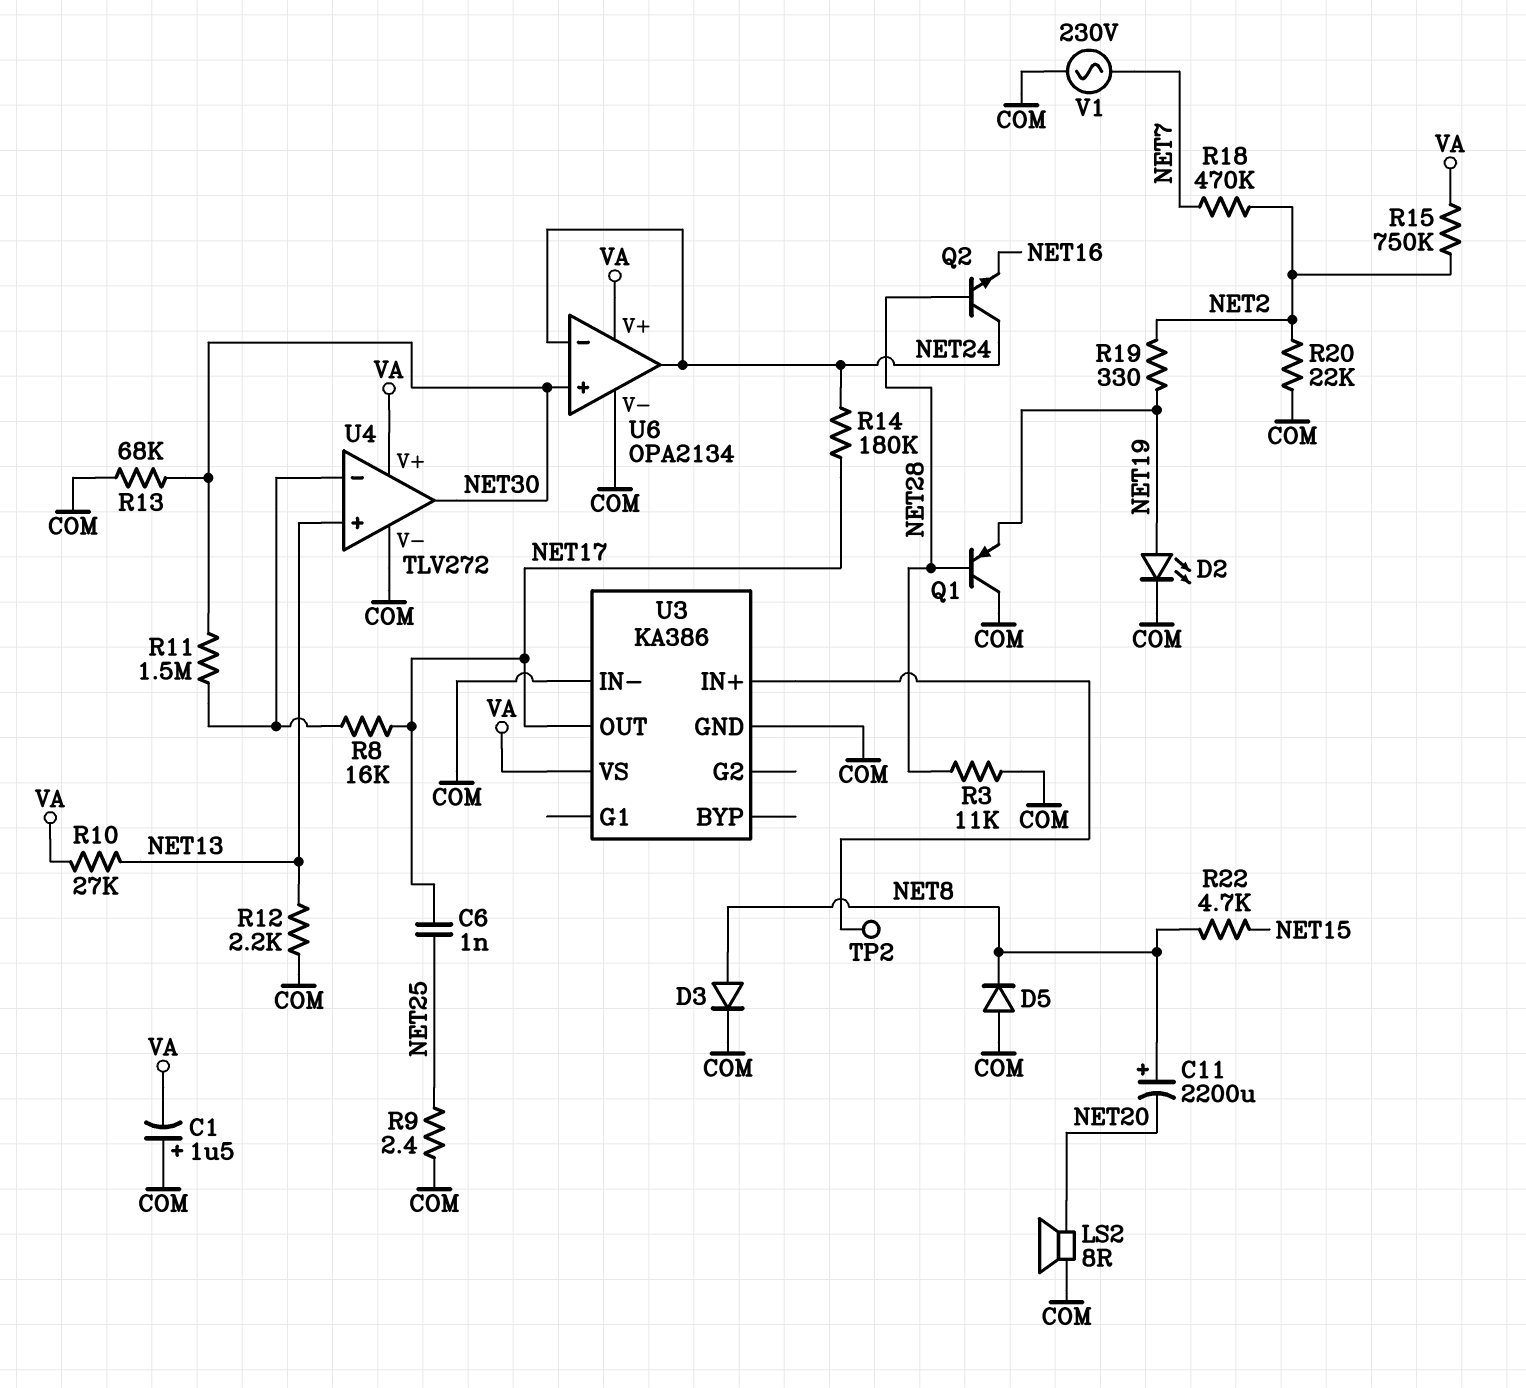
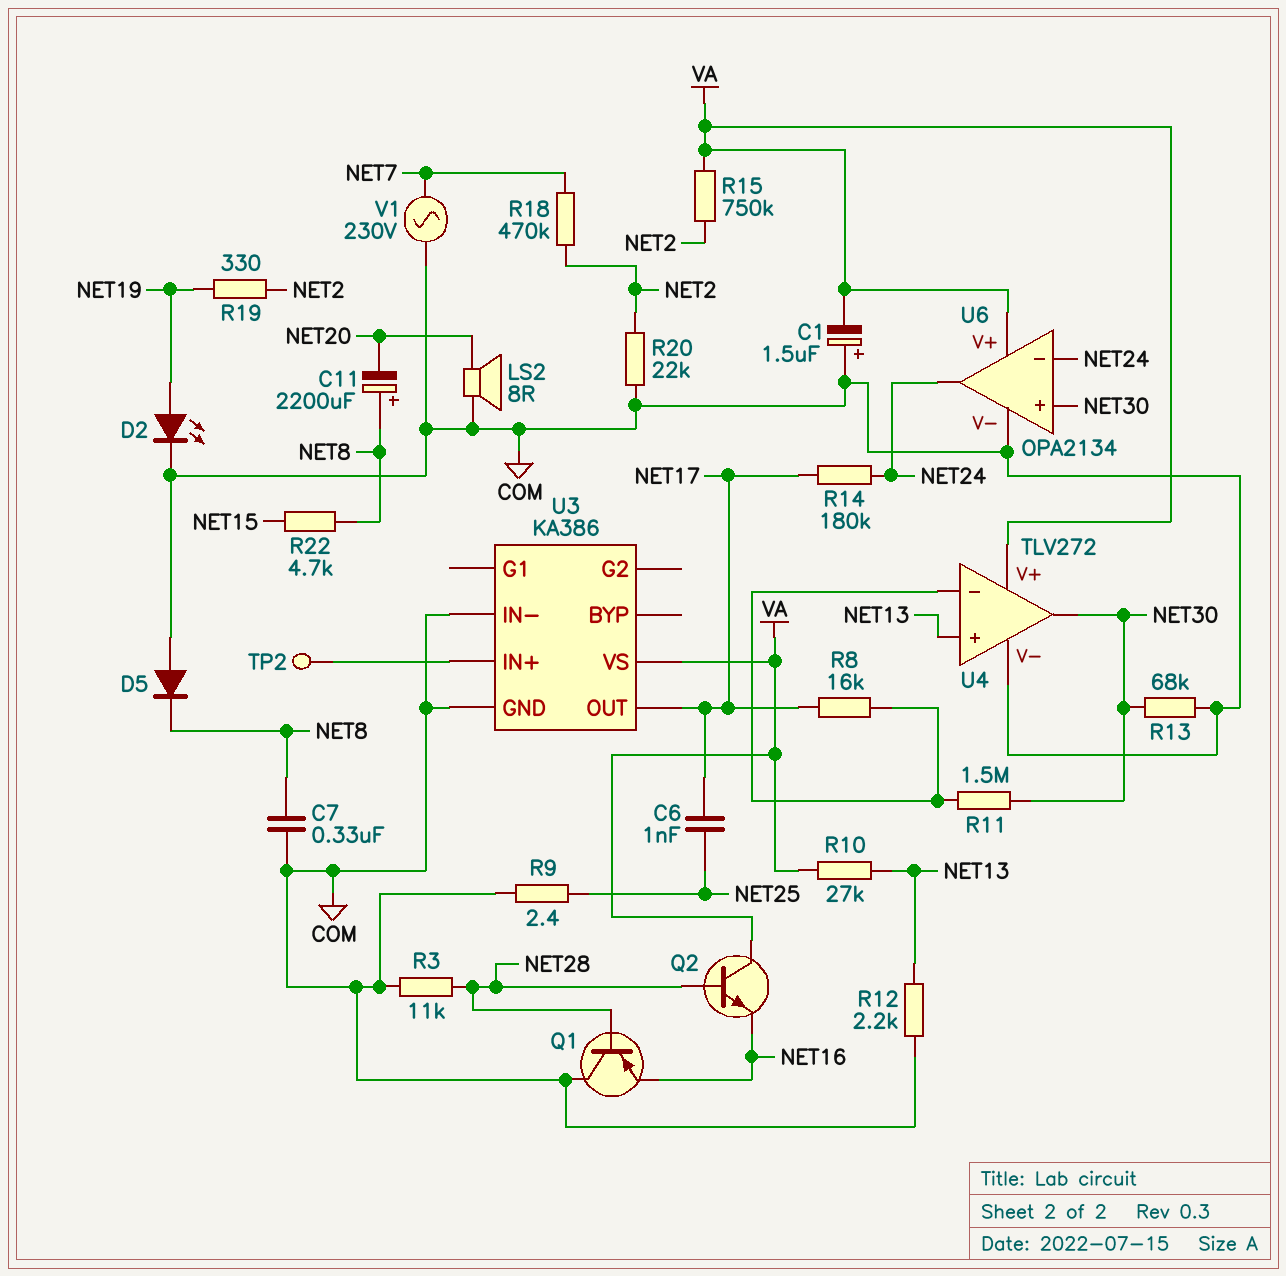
C7: none -> 330nF (COM, NET8)
D3: diode (A NET8, K COM) -> none
Q1: PNP (B NET28, C COM, E NET19) -> PNP (B NET28, C COM, E NET16)
Q2: NPN (B NET28, C NET24, E NET16) -> NPN (B NET28, C VA, E NET16)

